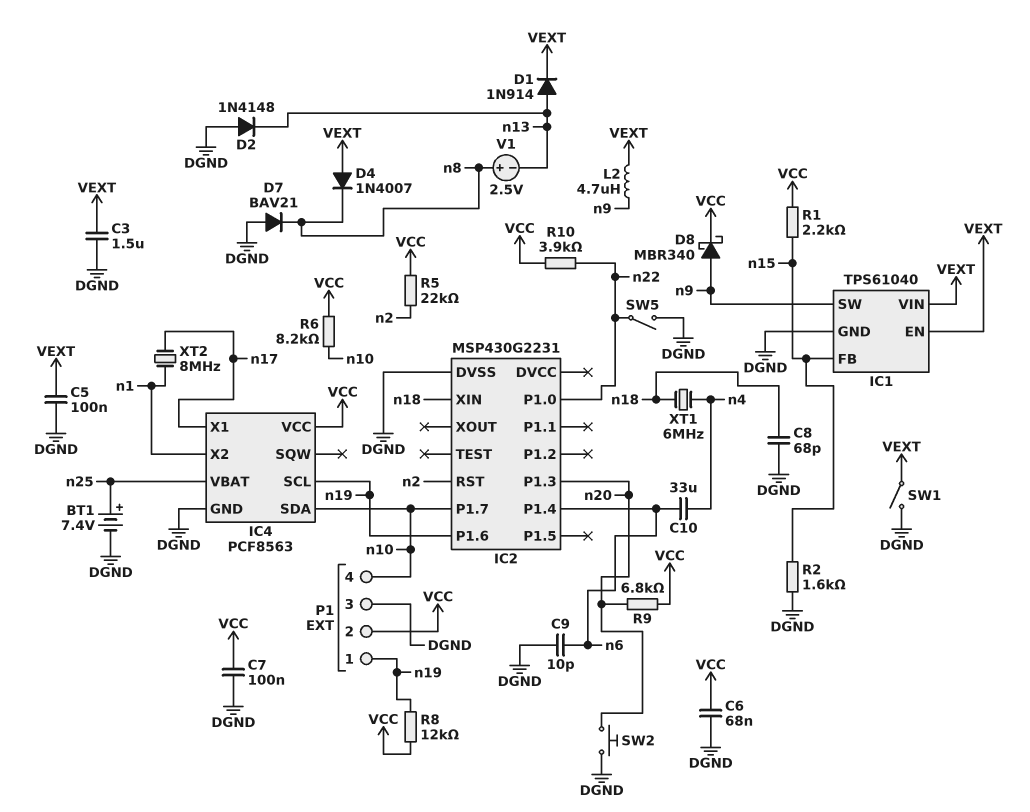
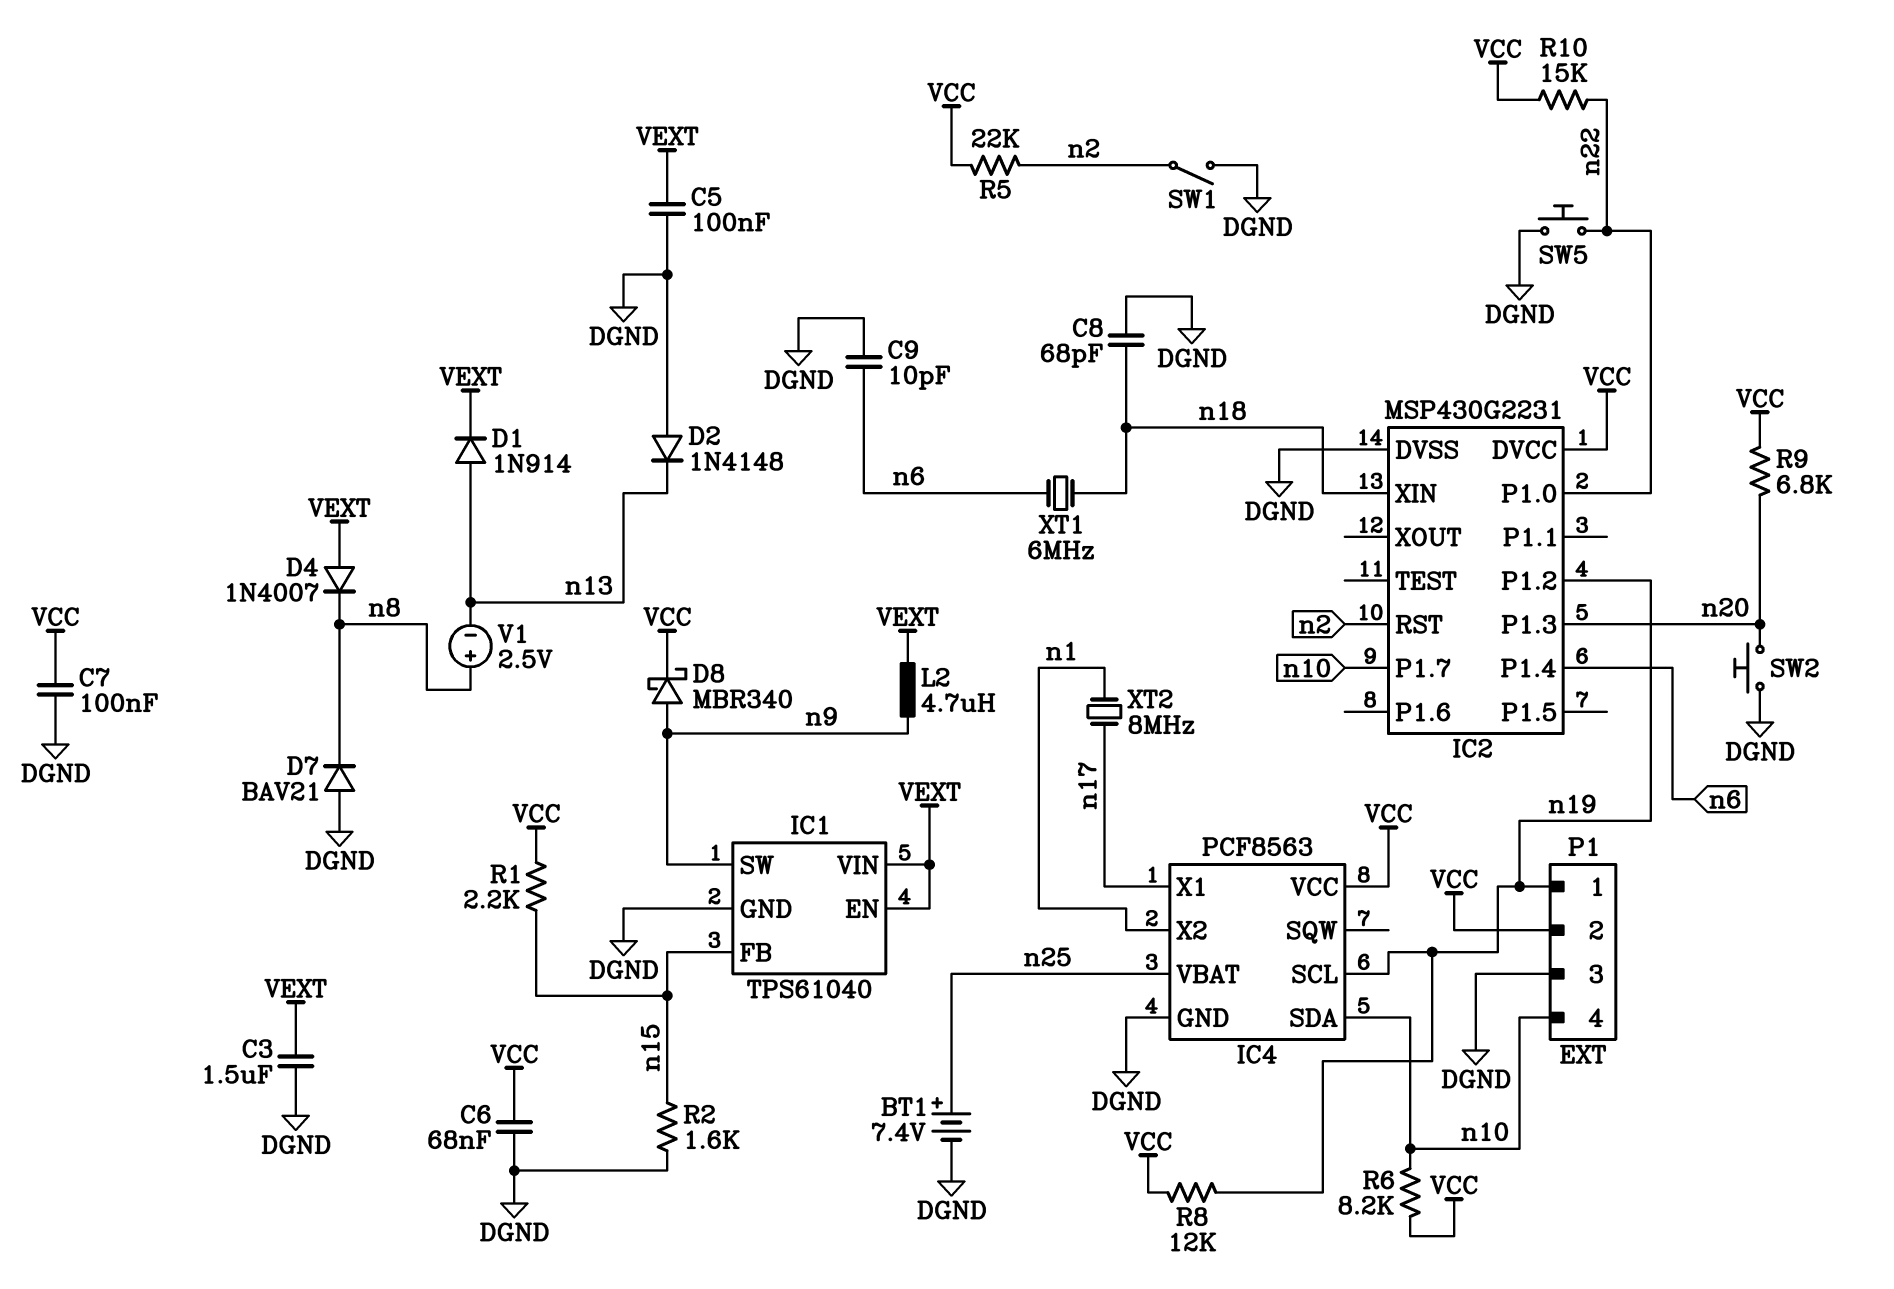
C10: 33uF (n4, n6) -> none
IC2 pin DVCC: none -> VCC
IC2 pin P1.2: none -> n19
IC2 pin P1.6: n19 -> none
R10: 3.9k (VCC, n22) -> 15k (VCC, n22)
SW1: switch (DGND, VEXT) -> switch (DGND, n2)
SW5: switch (DGND, n22) -> button (DGND, n22)
XT1: 6MHz (n4, n18) -> 6MHz (n6, n18)

